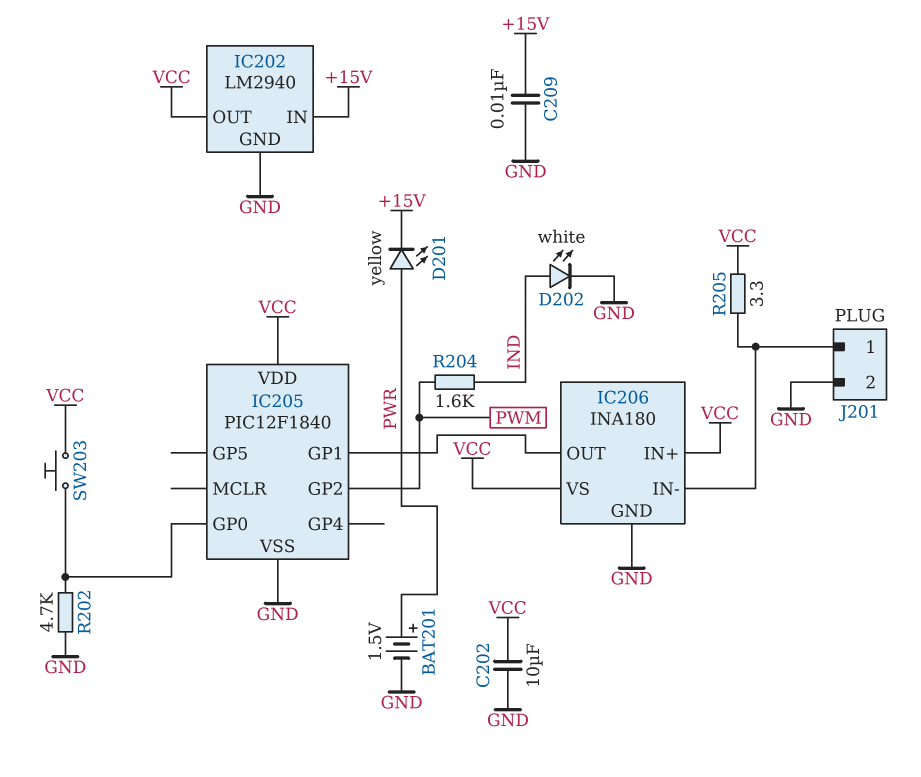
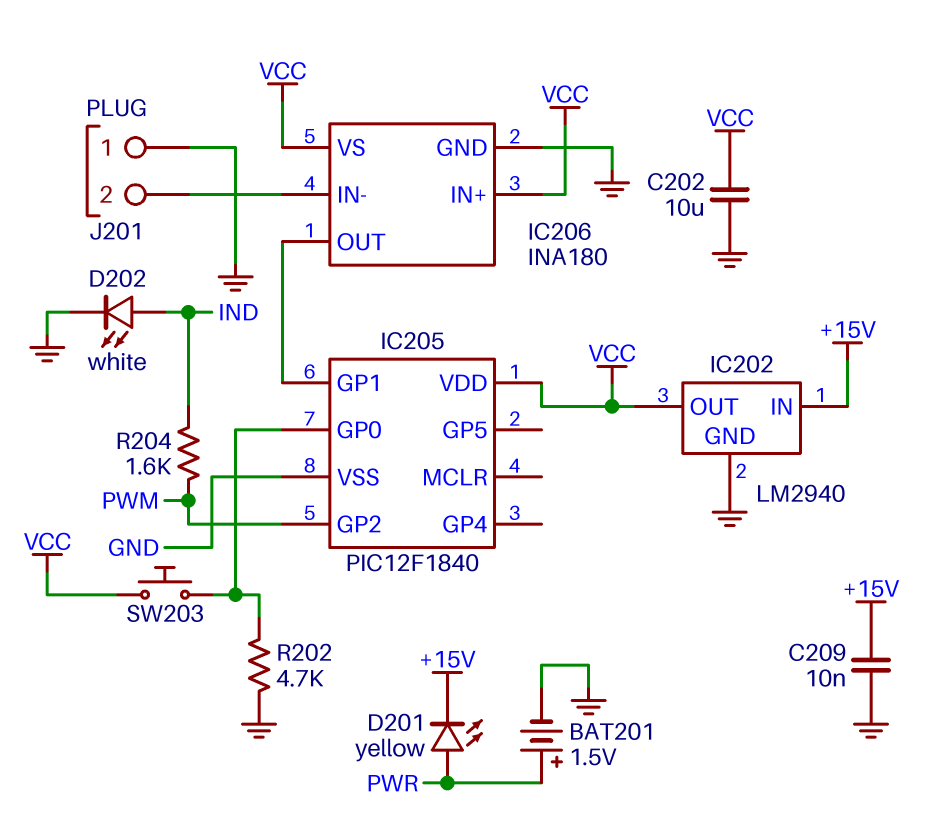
J201 pin 1: IC206/IN- -> GND
J201 pin 2: GND -> IC206/IN-
R205: 3.3 (IC206/IN-, VCC) -> none

